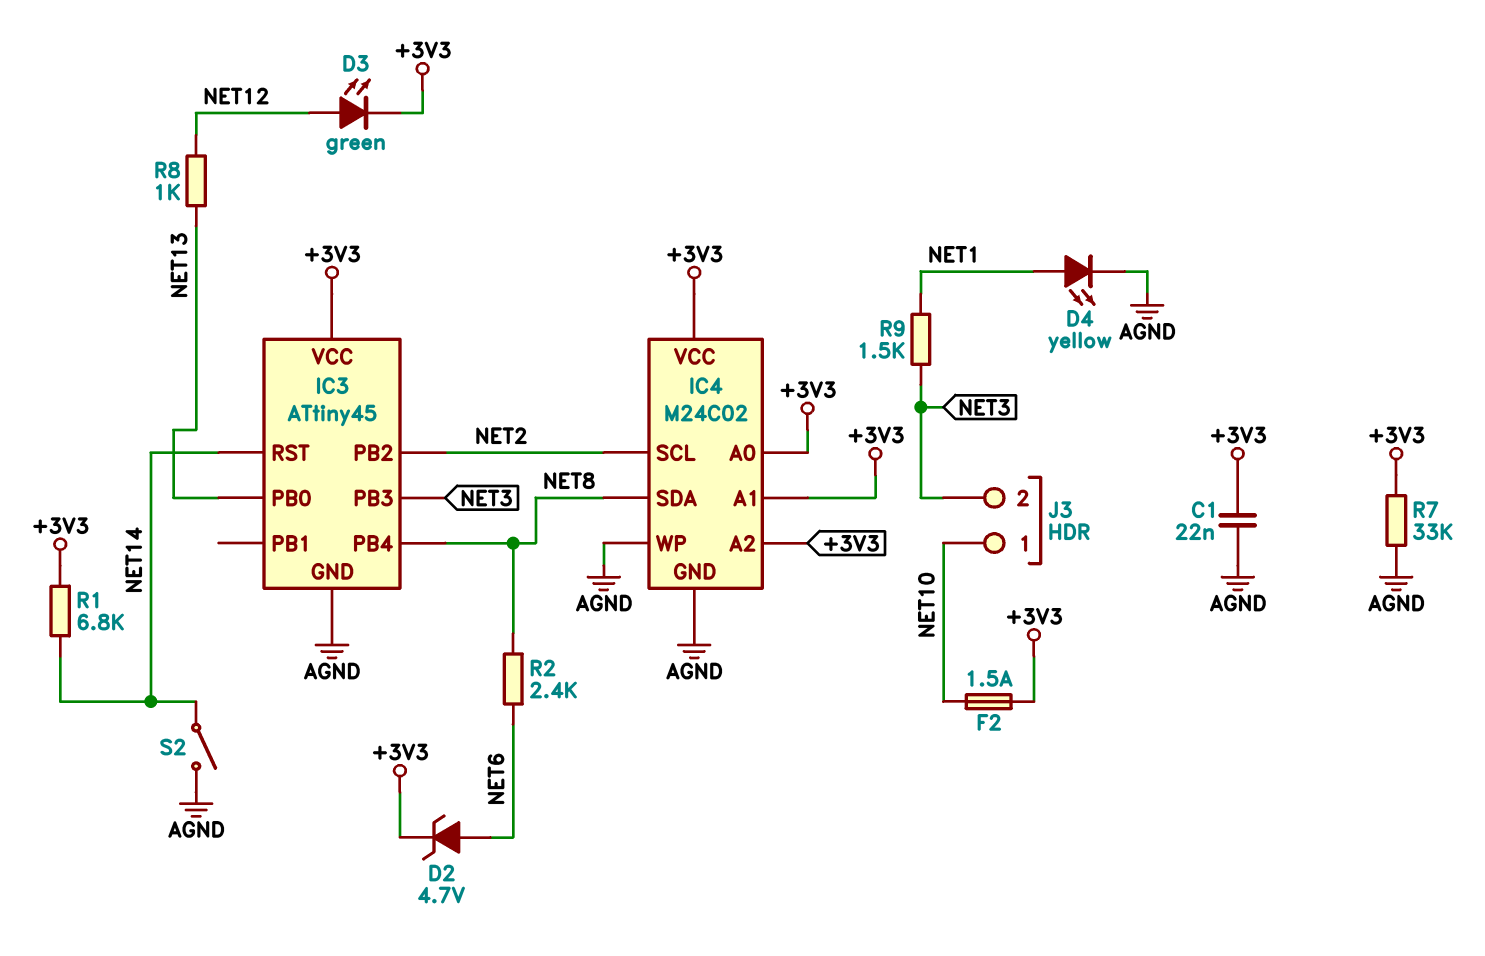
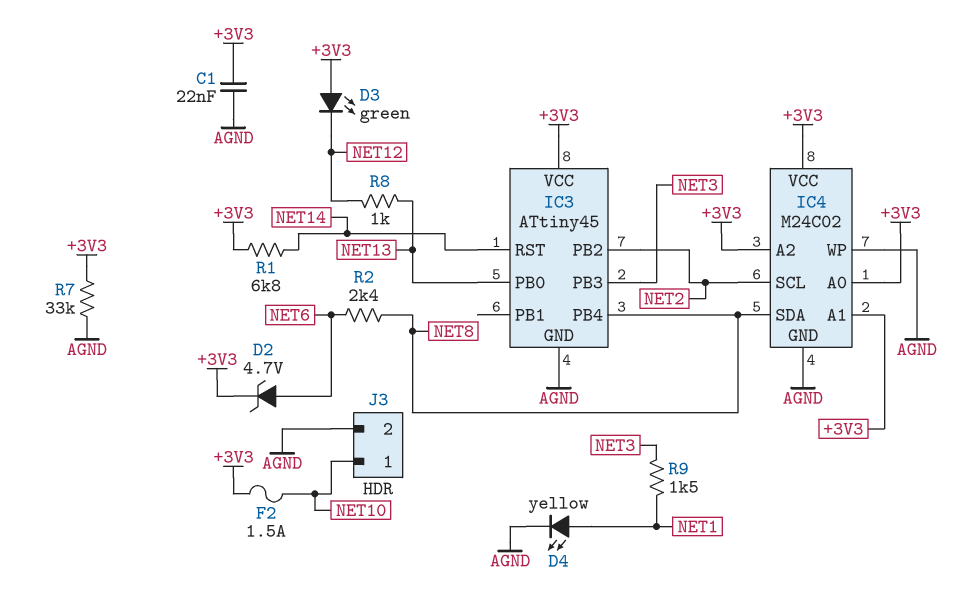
D3: LED green (A NET12, K +3V3) -> LED green (A +3V3, K NET12)
J3 pin 2: NET3 -> AGND
S2: switch (AGND, NET14) -> none

